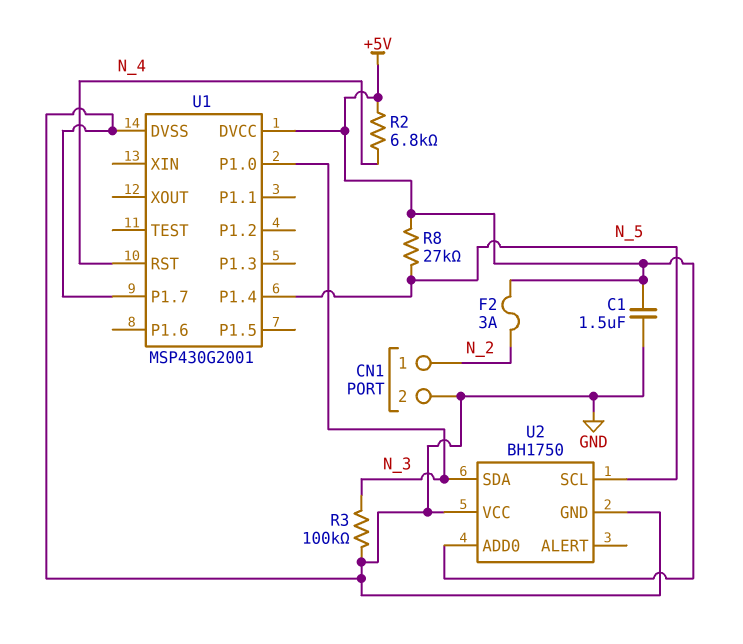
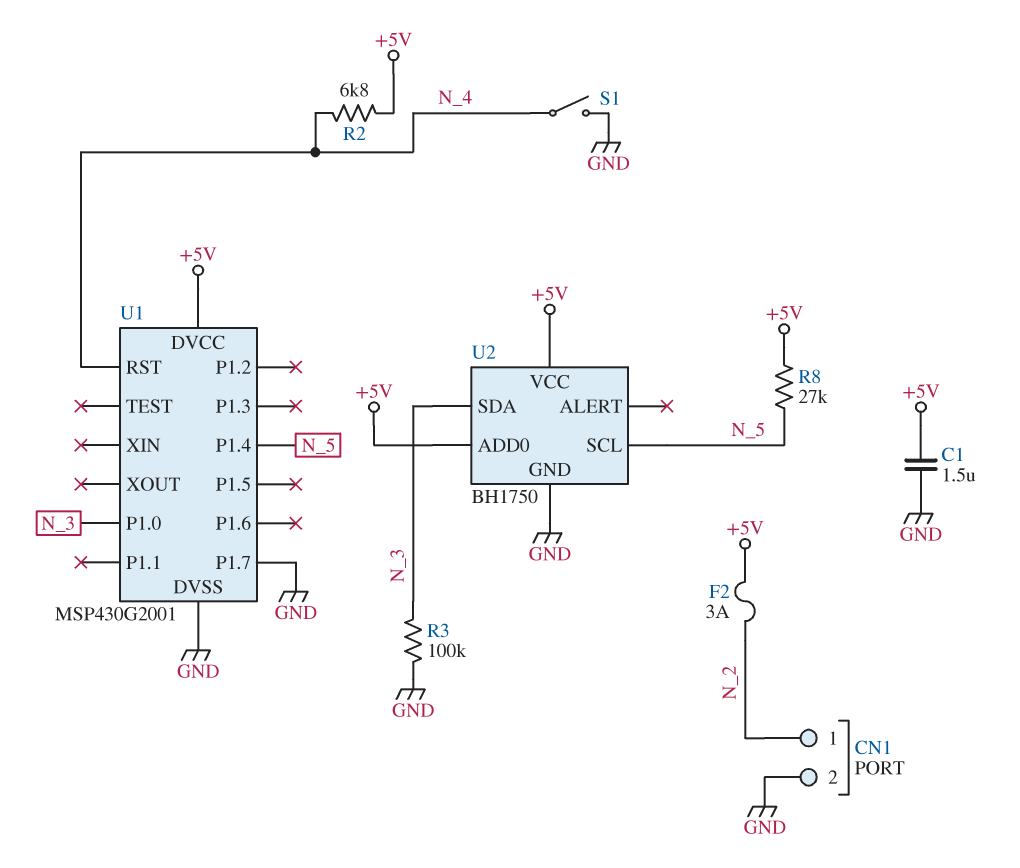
S1: none -> switch (GND, N_4)
U2 pin VCC: GND -> +5V

